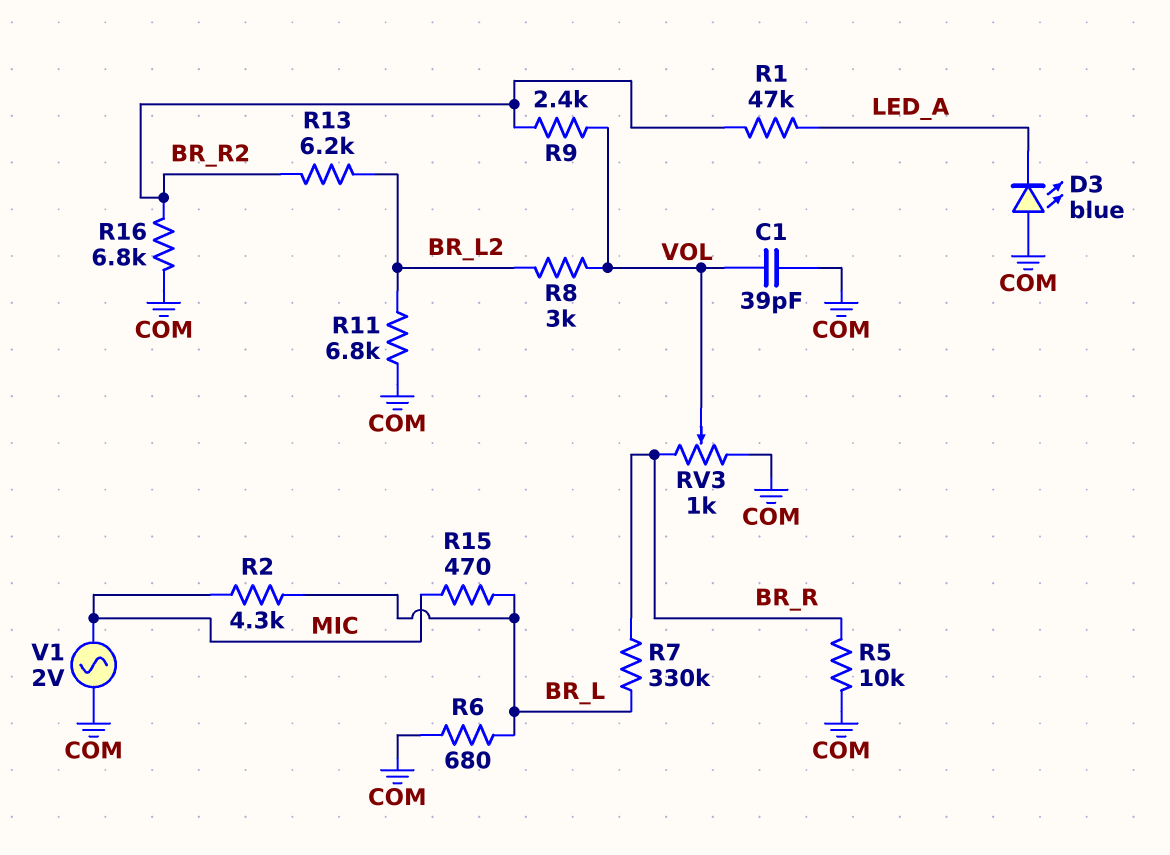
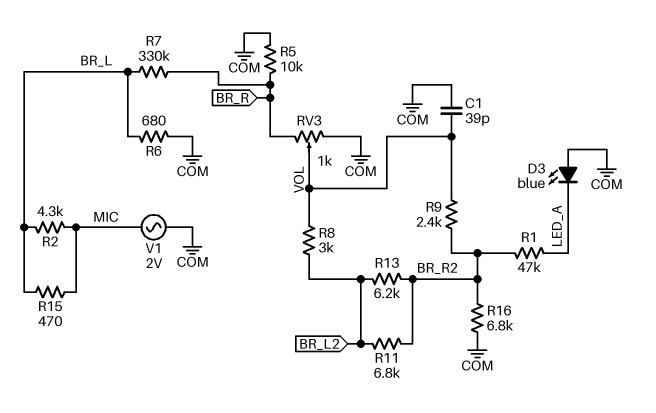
R11: 6.8k (BR_L2, COM) -> 6.8k (BR_L2, BR_R2)

